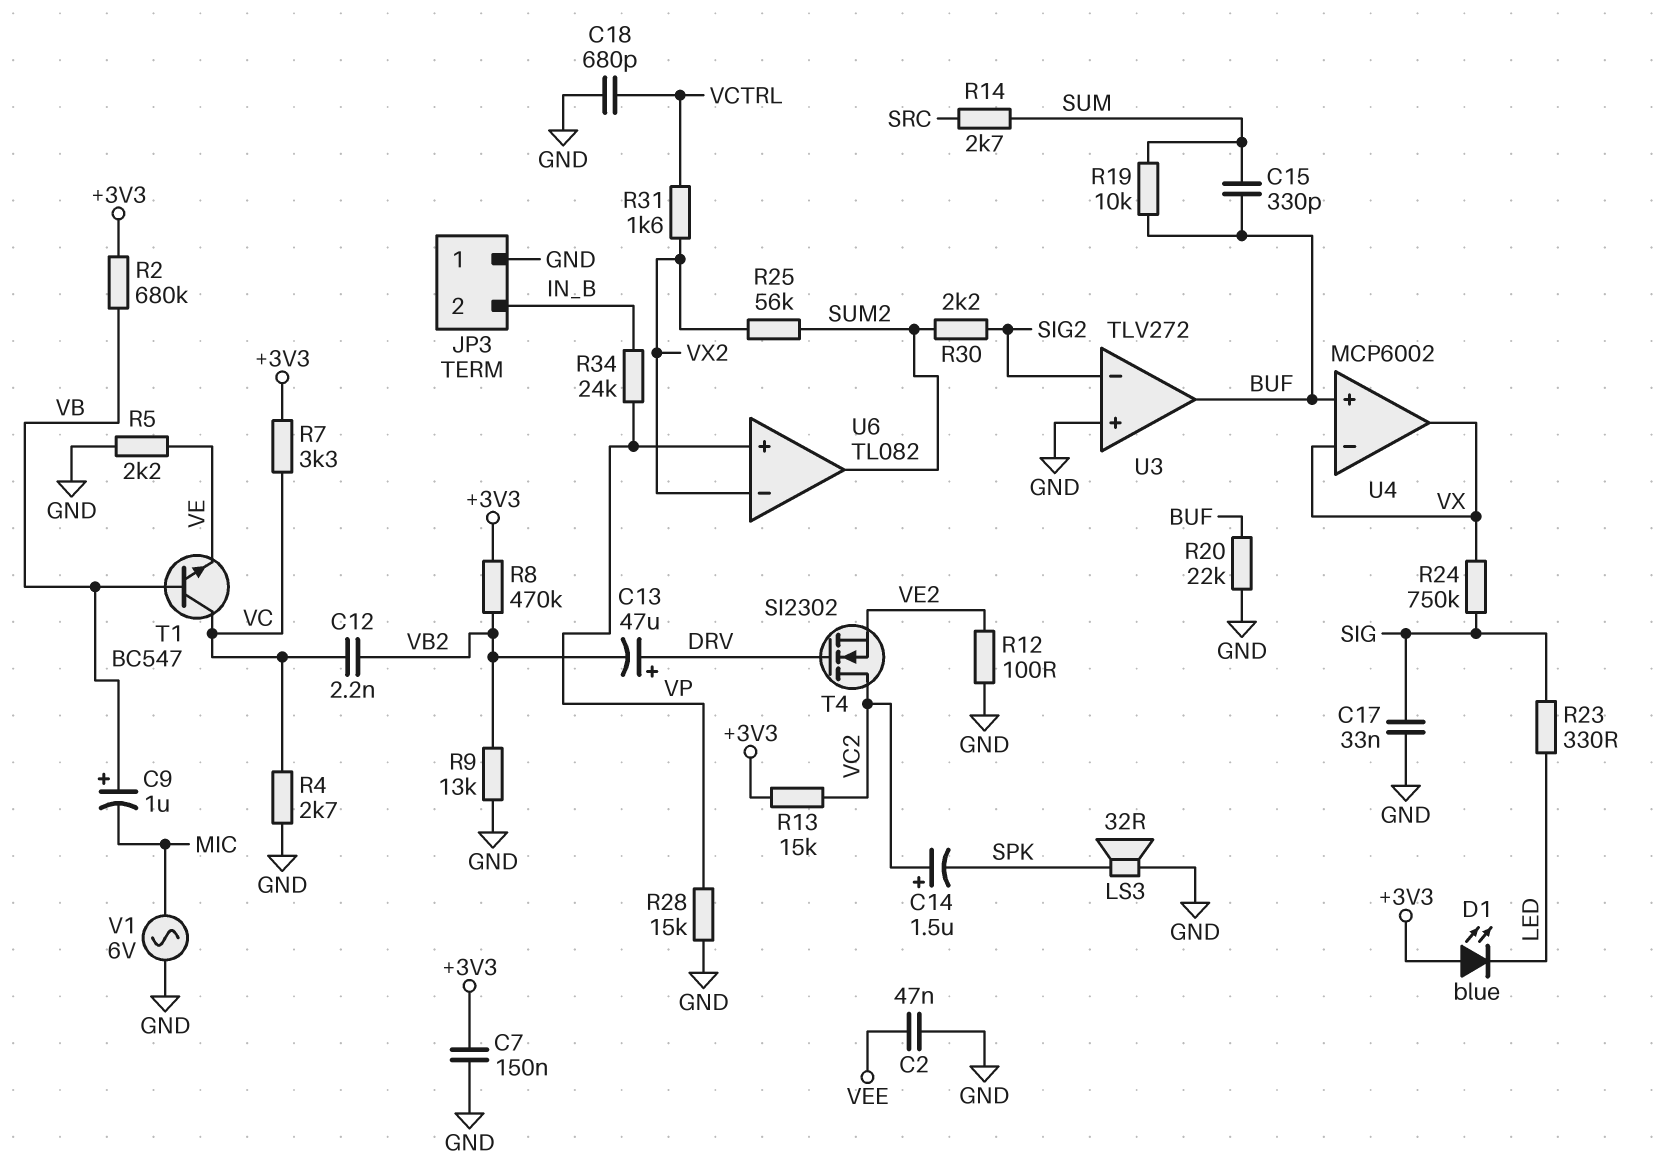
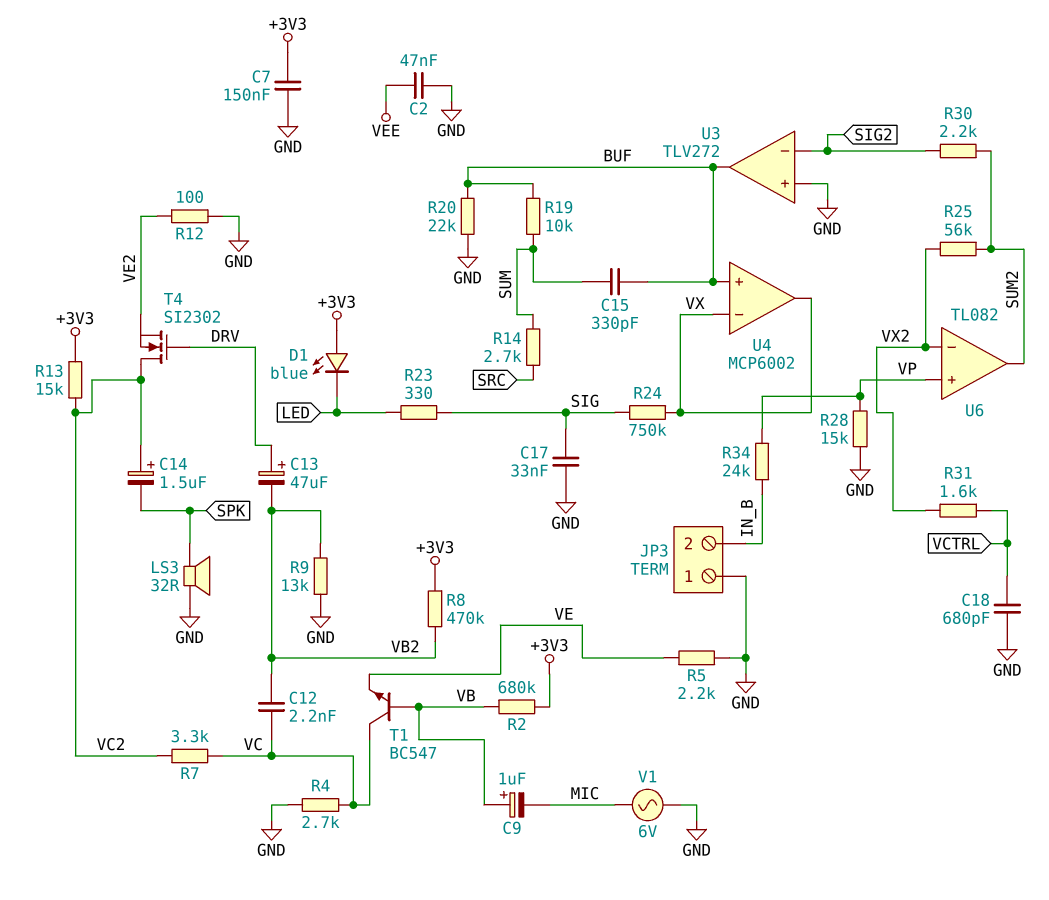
R7: 3.3k (+3V3, VC) -> 3.3k (VC, VC2)

